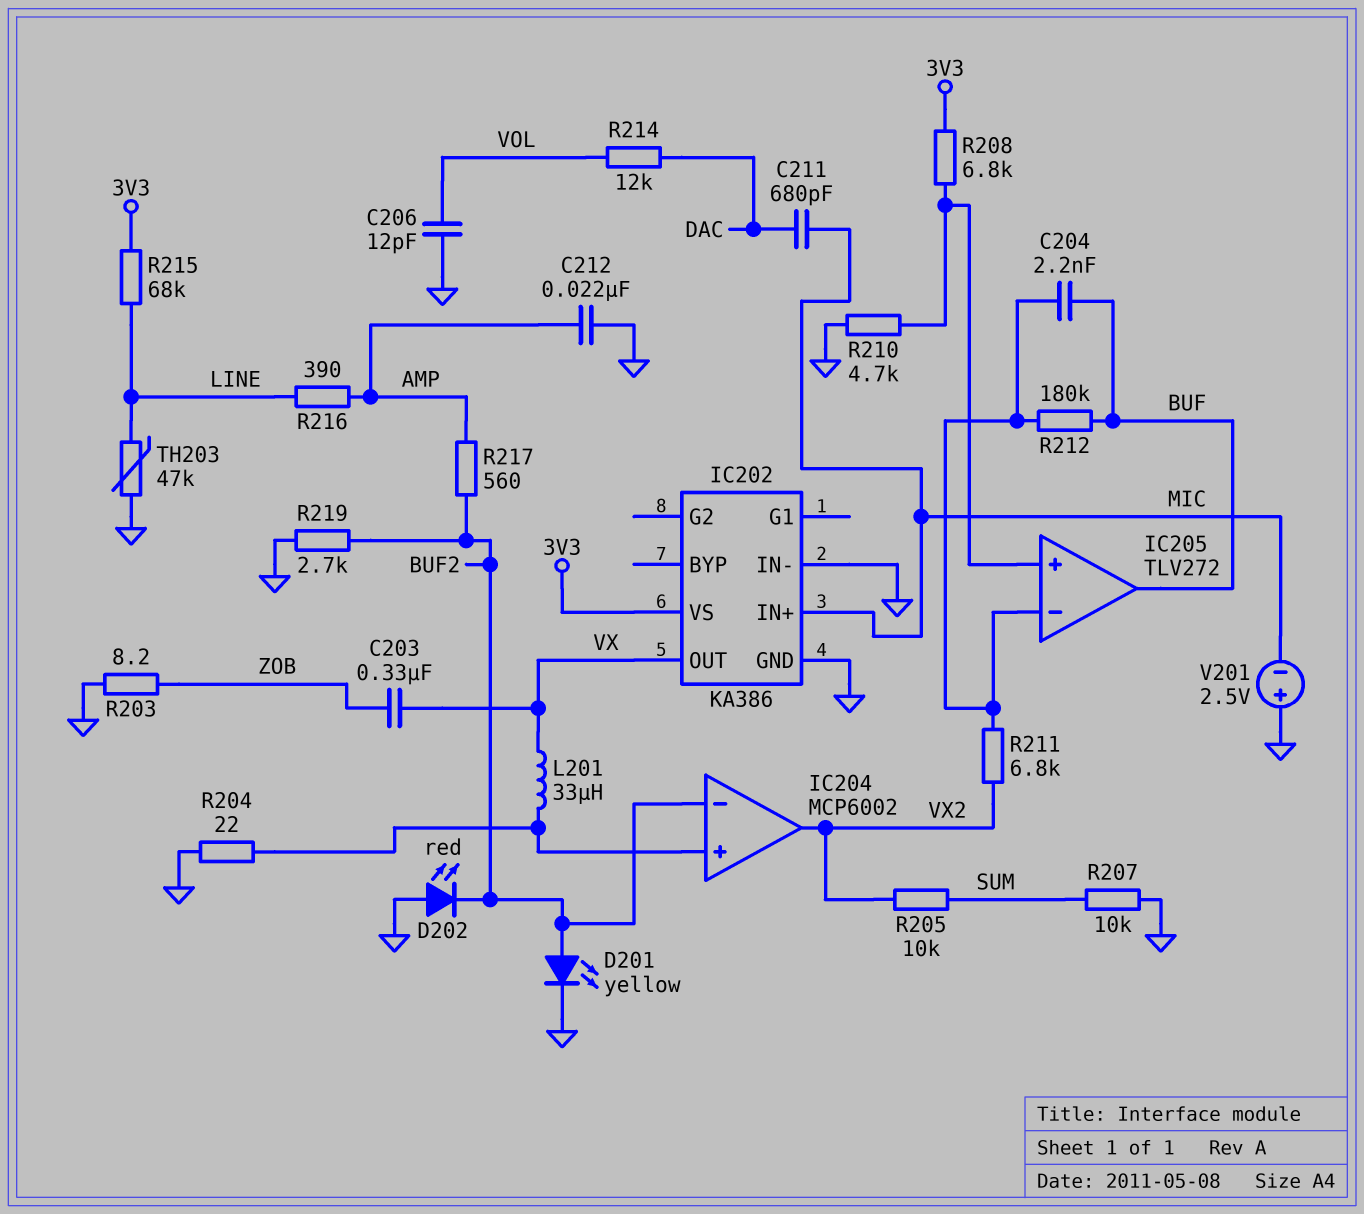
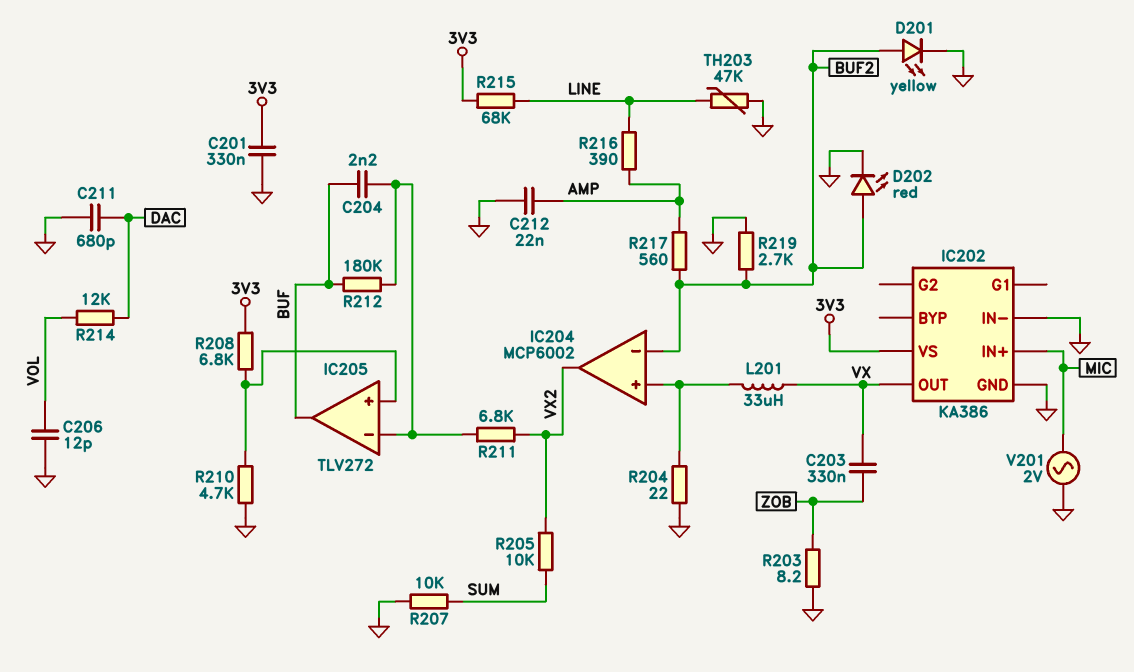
C201: none -> 330nF (3V3, GND)
C211: 680pF (DAC, MIC) -> 680pF (DAC, GND)
D202: LED red (A GND, K BUF2) -> LED red (A BUF2, K GND)
V201: 2.5V (plus GND, minus MIC) -> AC 2V (GND, MIC)

